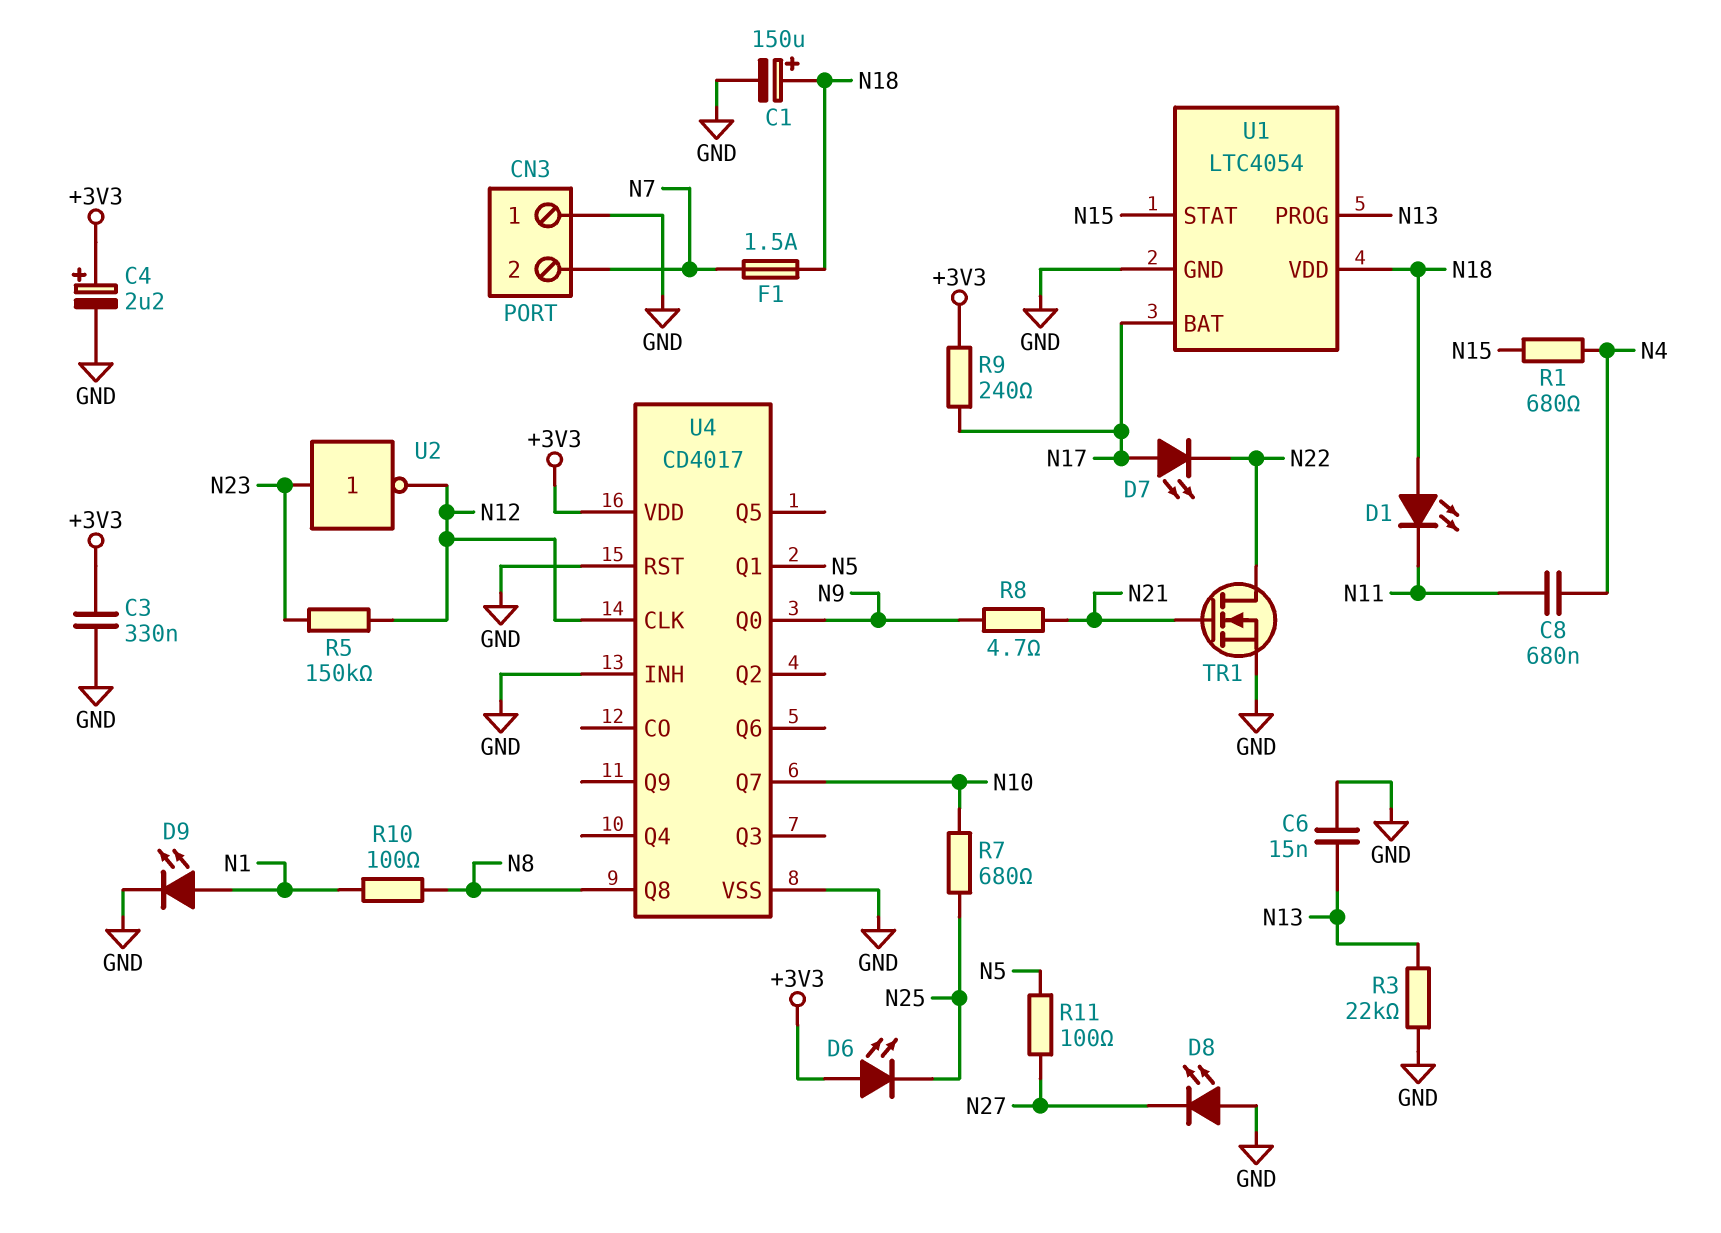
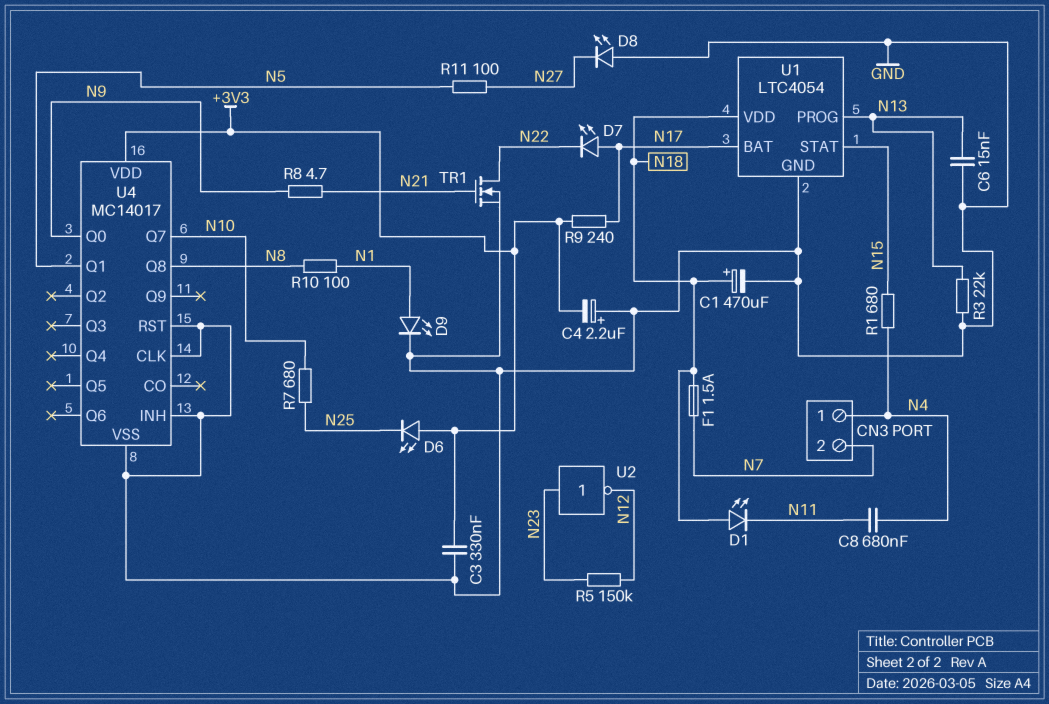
C1: 150uF (plus N18, minus GND) -> 470uF (plus N18, minus GND)
C4: 2.2uF (plus +3V3, minus GND) -> 2.2uF (plus GND, minus +3V3)
CN3 pin 1: GND -> N4
U4: CD4017 -> MC14017
U4 pin CLK: N12 -> GND

